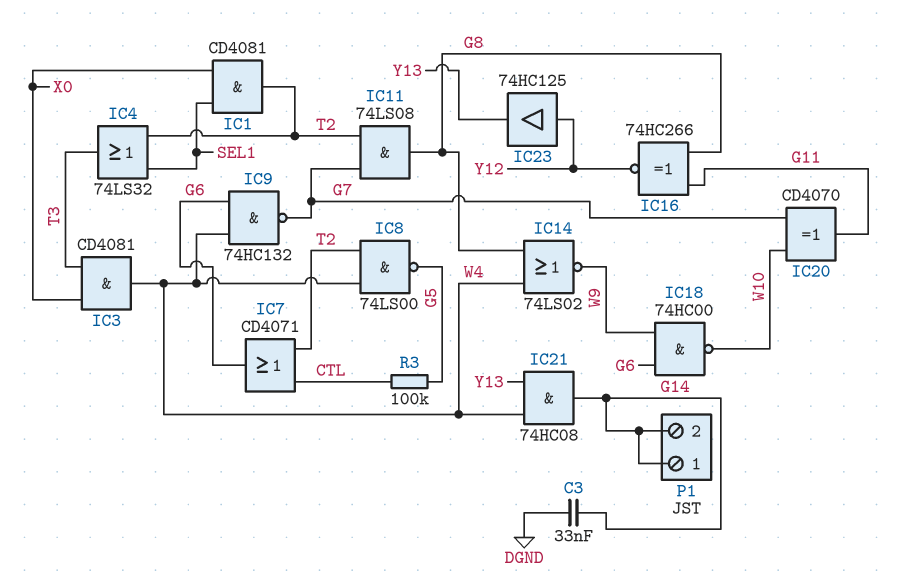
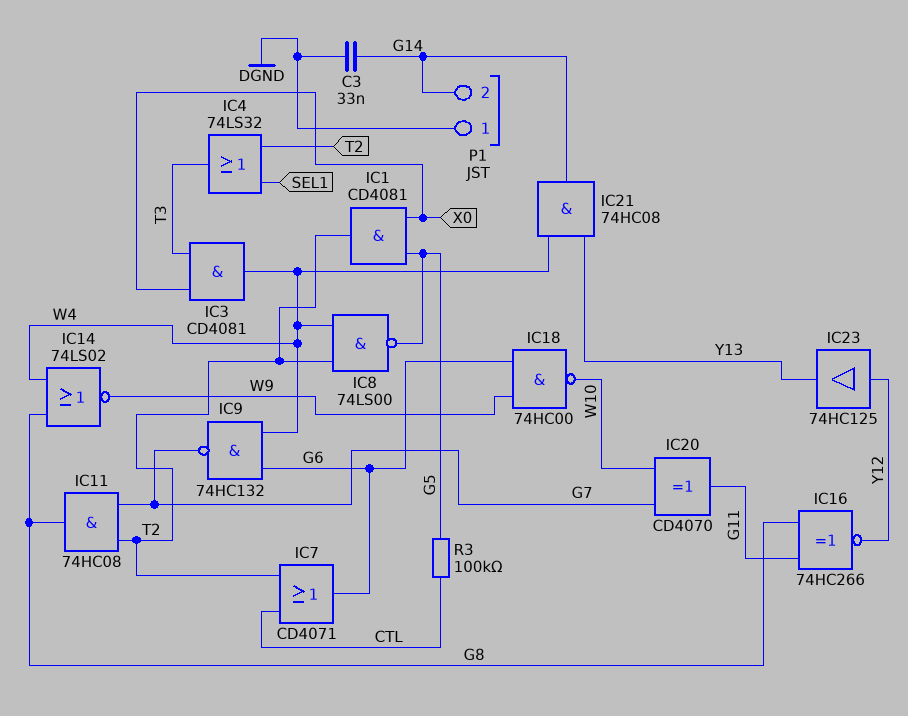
IC1: AND CD4081 (in SEL1, in X0, out T2) -> AND CD4081 (in G5, in X0, out T2)
IC11: AND 74LS08 (in G7, in T2, out G8) -> AND 74HC08 (in G7, in T2, out G8)
P1 pin 1: G14 -> DGND

